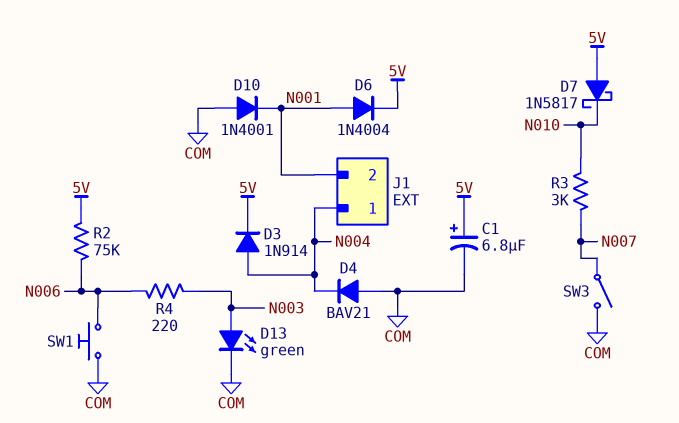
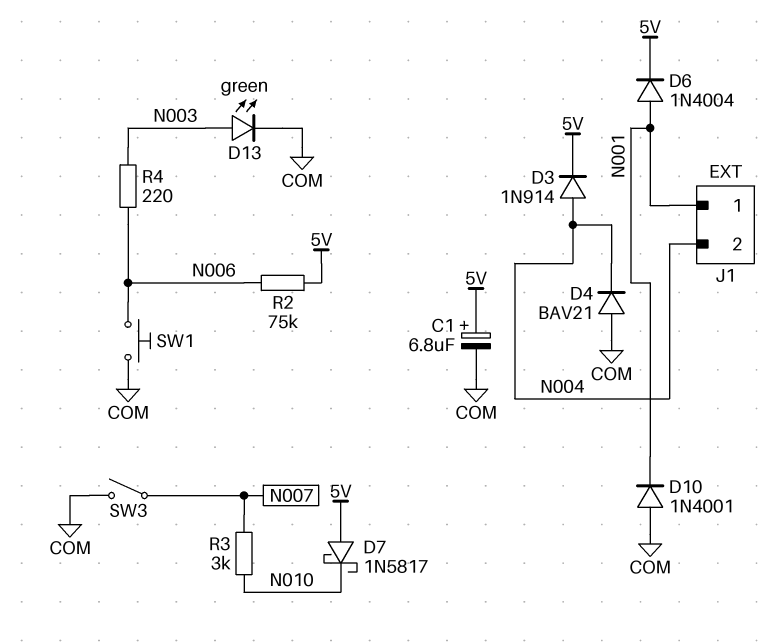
J1 pin 1: N004 -> N001
J1 pin 2: N001 -> N004

